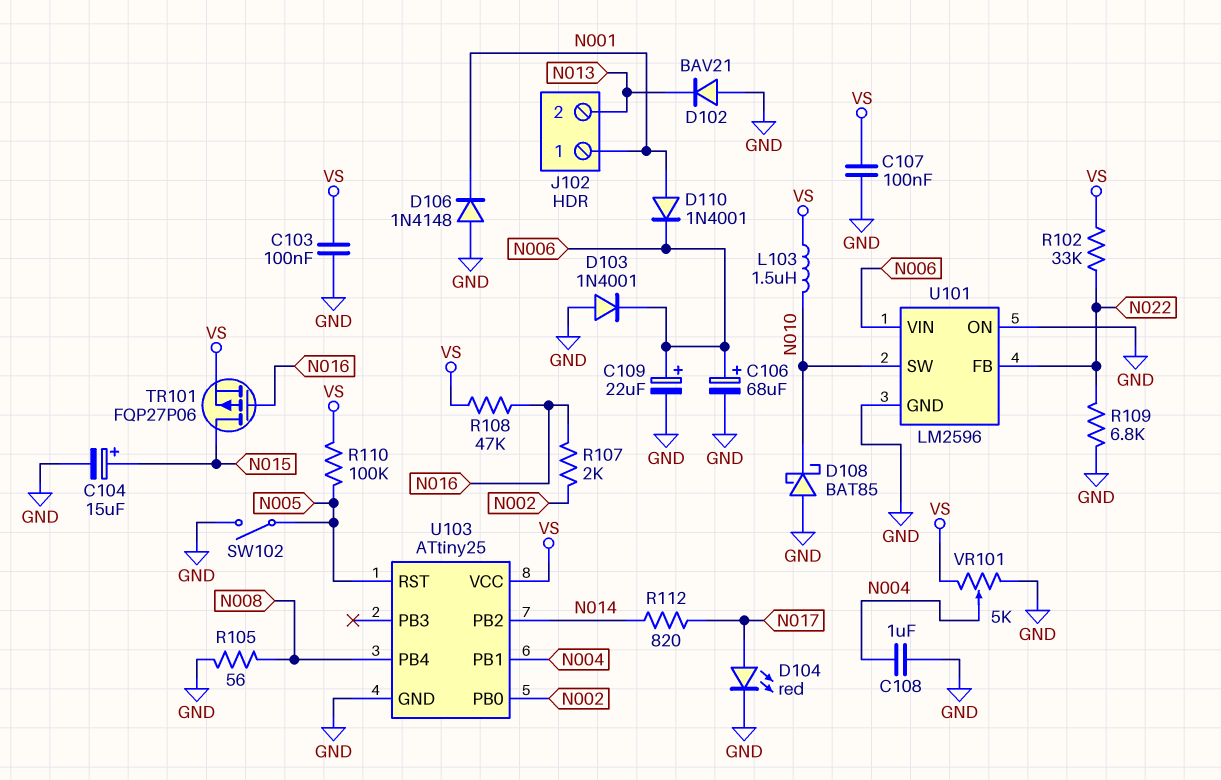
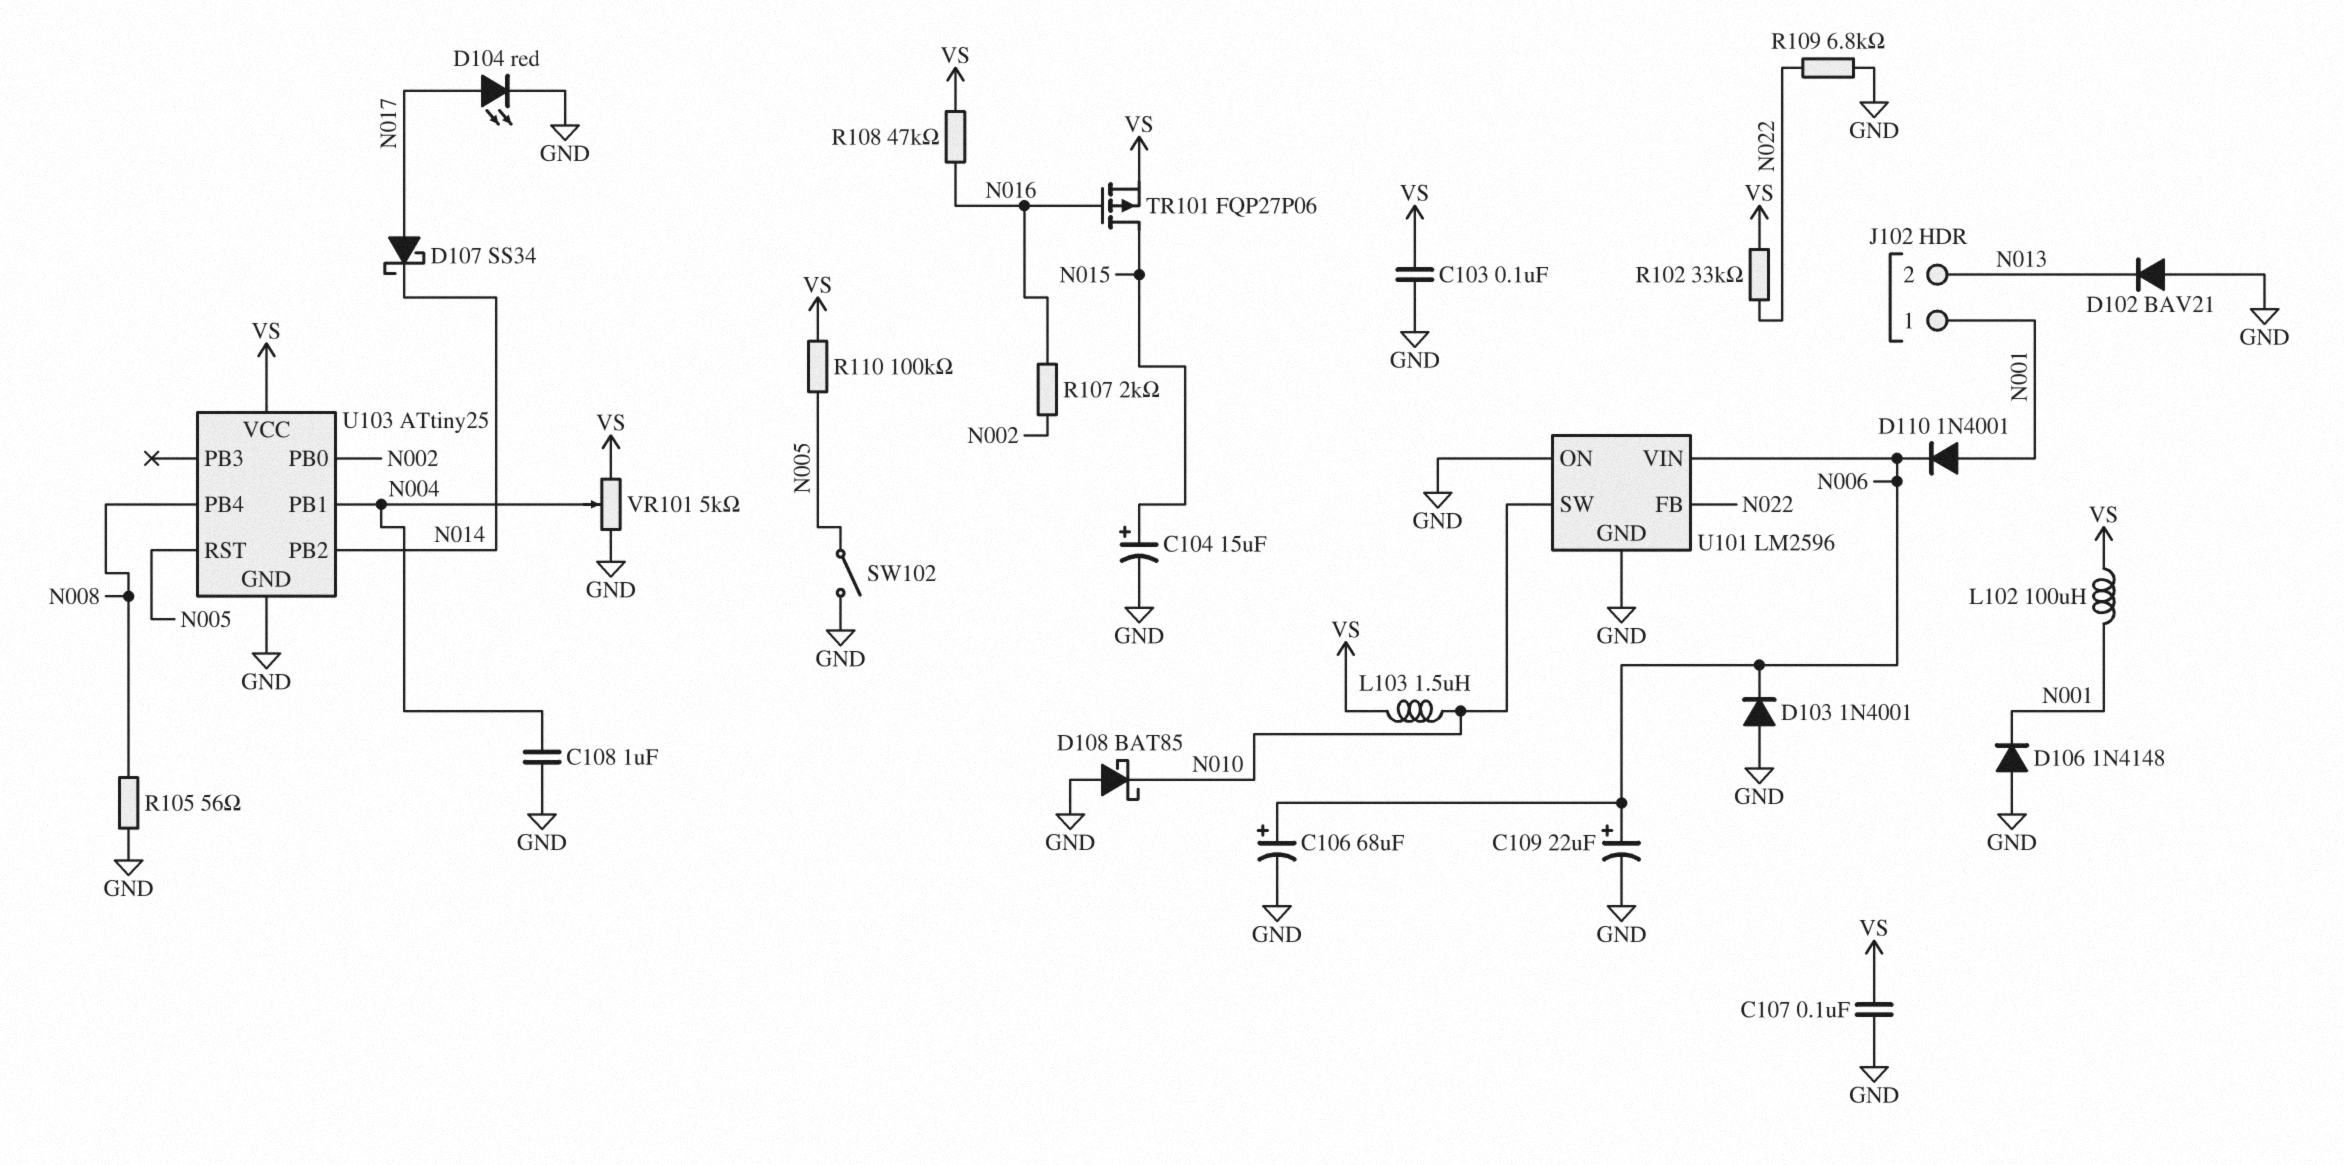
D107: none -> schottky SS34 (A N017, K N014)
L102: none -> 100uH (N001, VS)
R112: 820 (N014, N017) -> none

